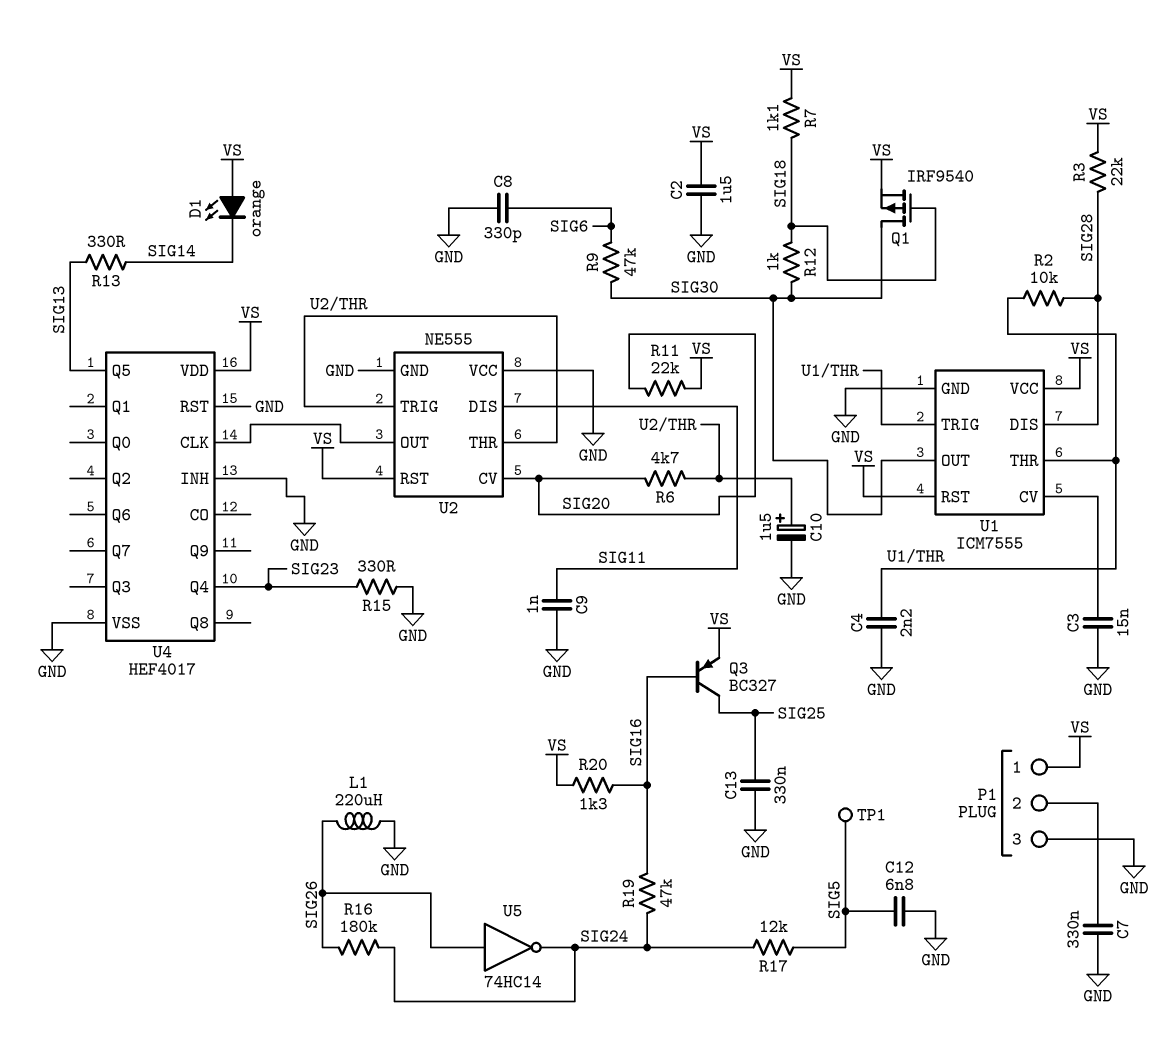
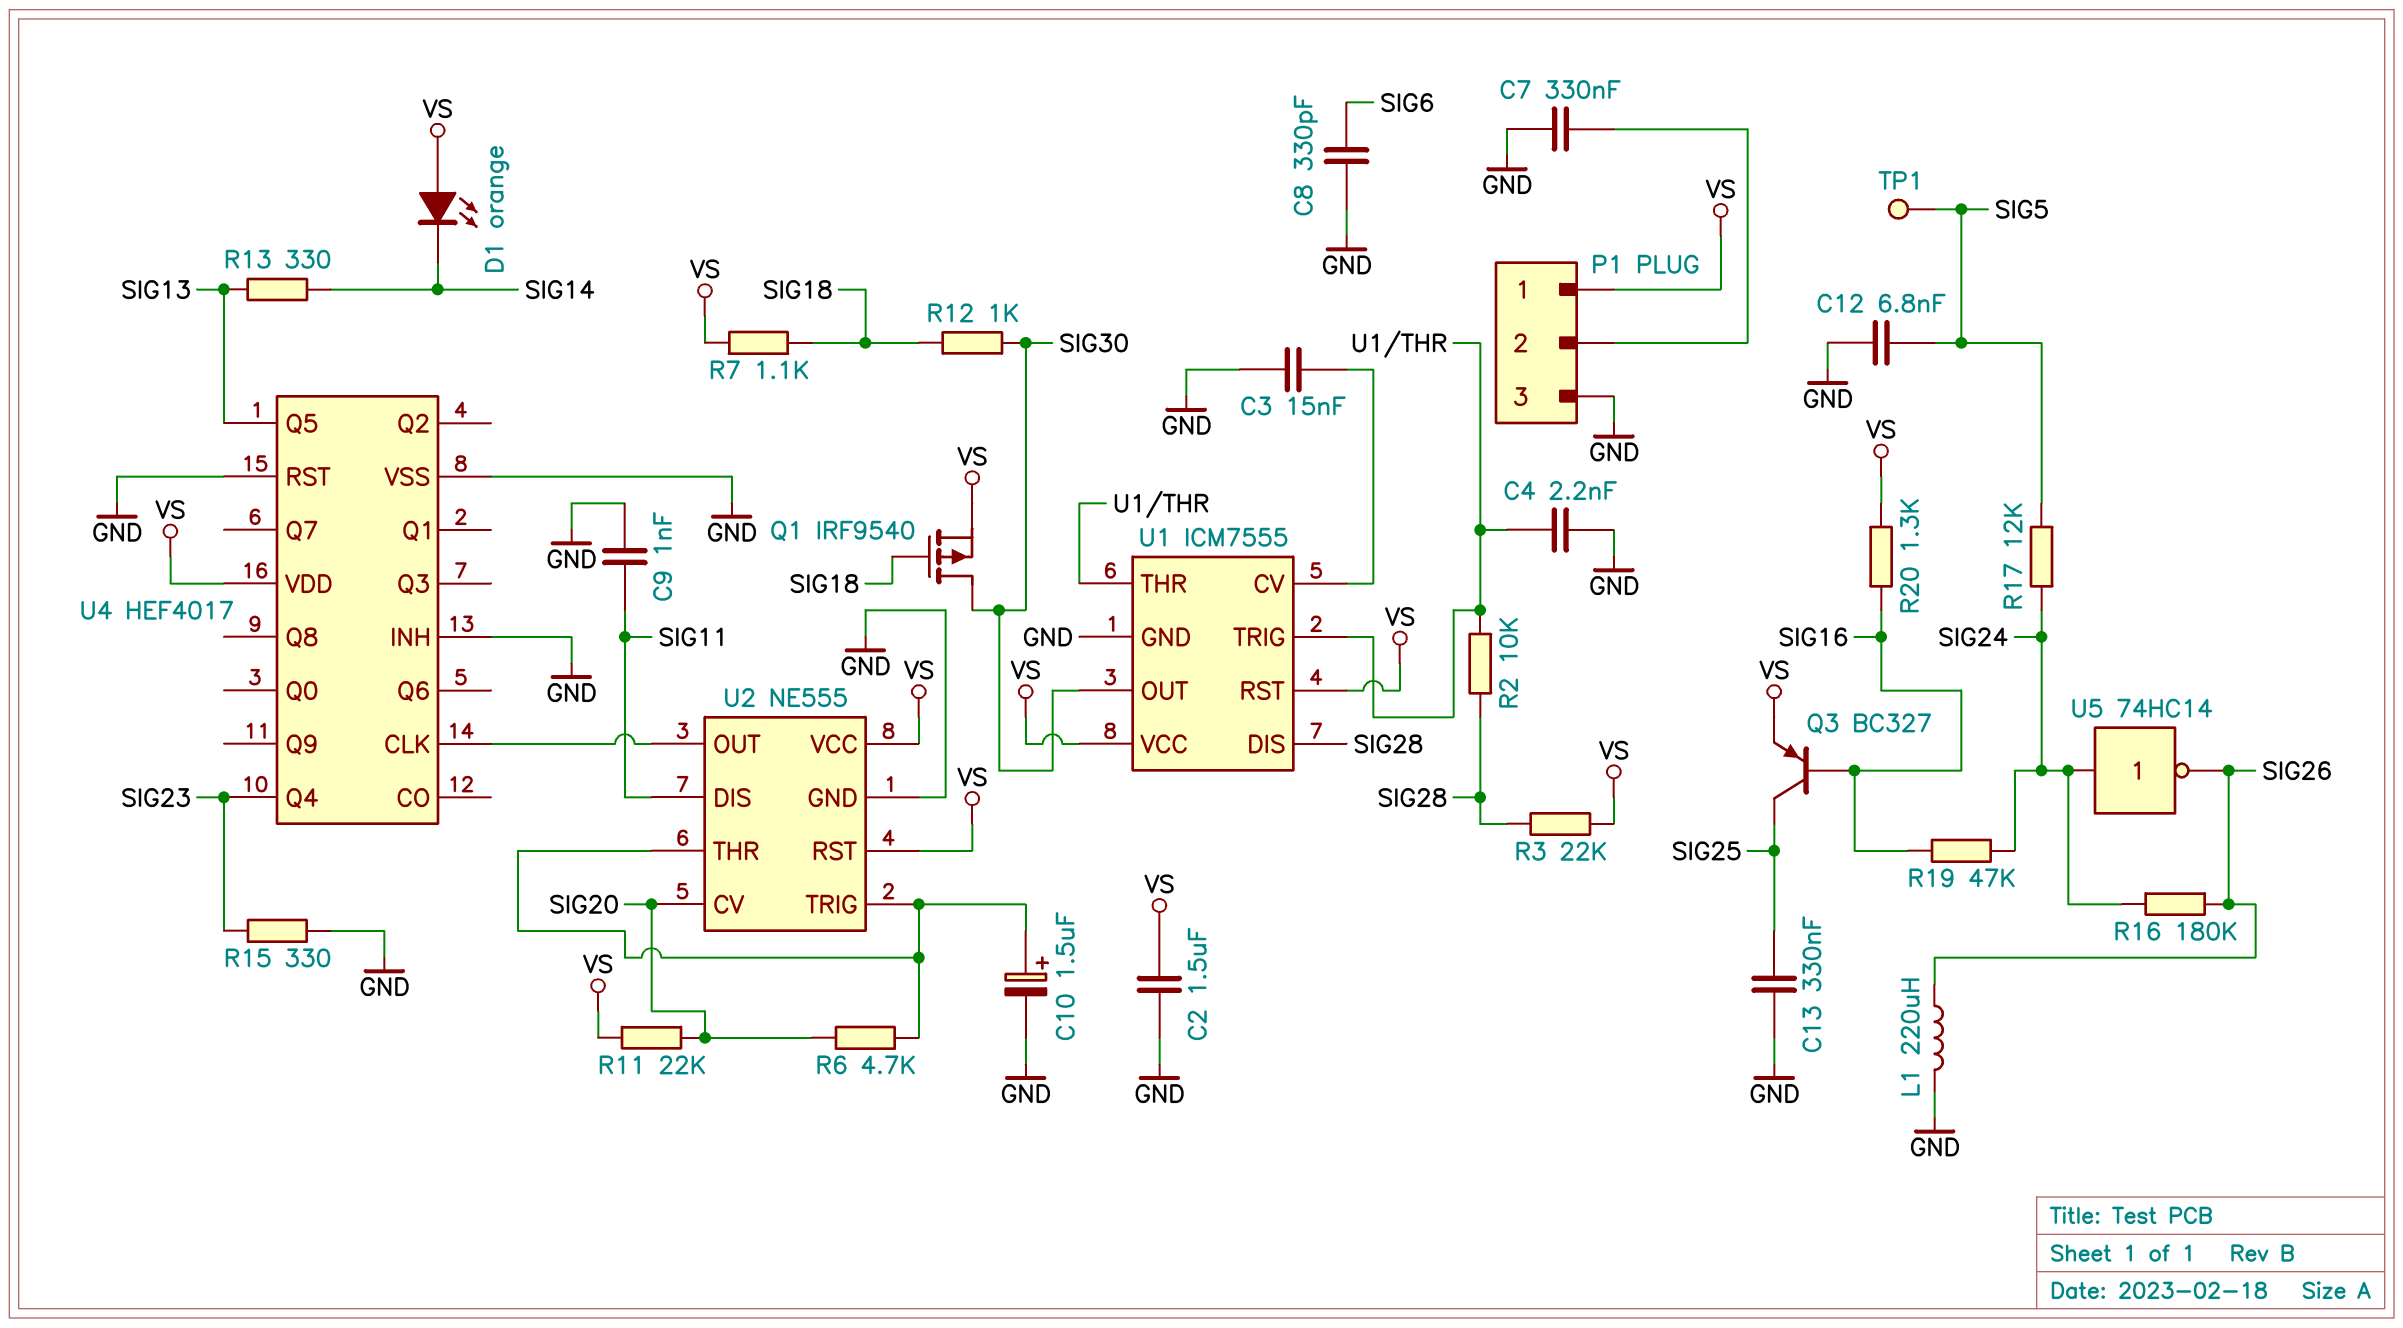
R9: 47k (SIG6, SIG30) -> none
U2 pin VCC: GND -> VS
U5: NOT 74HC14 (in SIG26, out SIG24) -> NOT 74HC14 (in SIG24, out SIG26)

